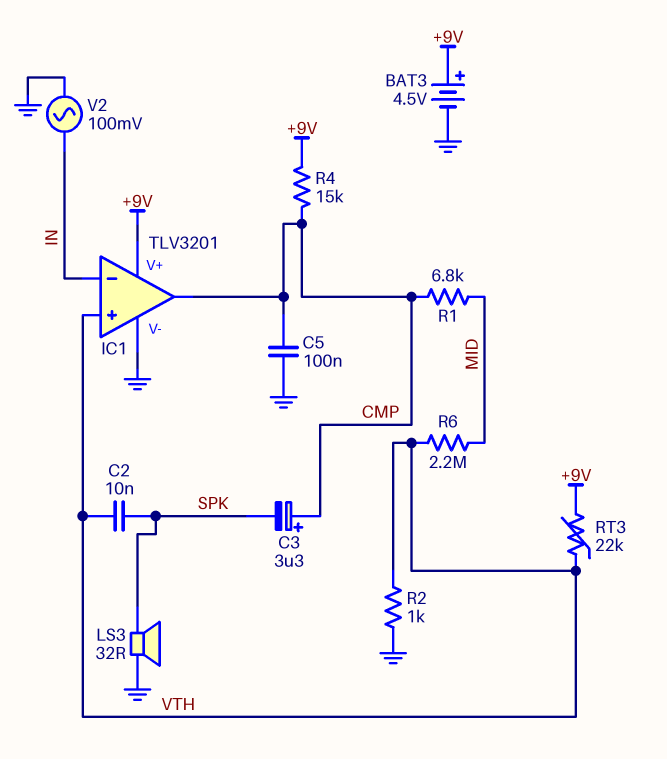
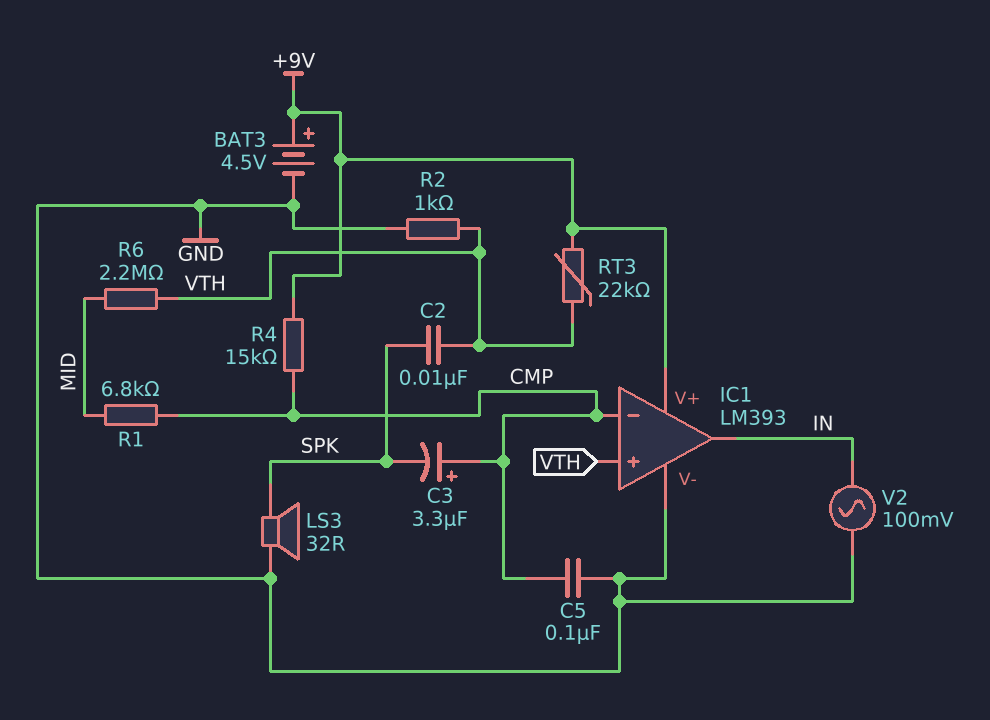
IC1: TLV3201 -> LM393
IC1 pin in-: IN -> CMP
IC1 pin out: CMP -> IN

